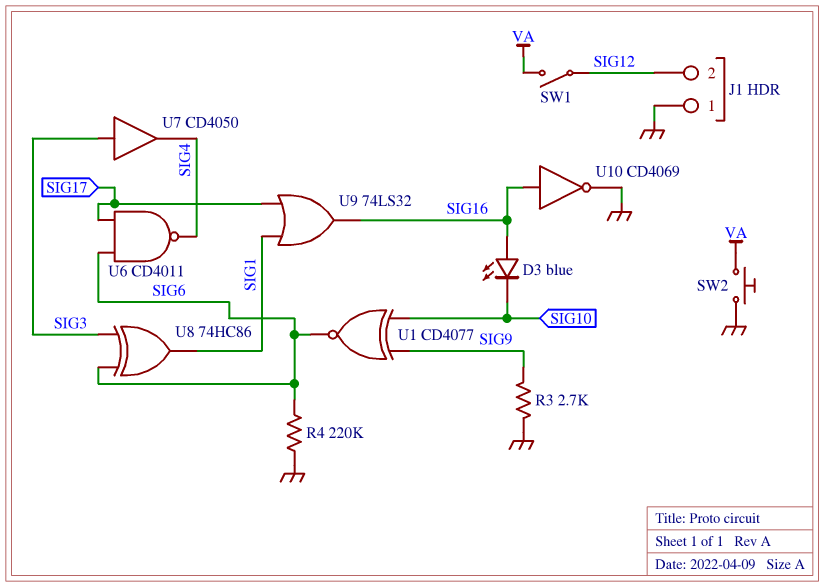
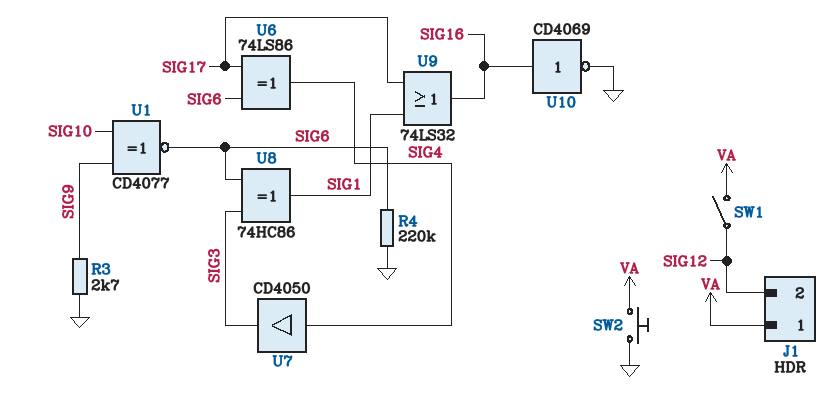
D3: LED blue (A SIG16, K SIG10) -> none
J1 pin 1: GND -> VA
U6: NAND CD4011 (in SIG6, in SIG17, out SIG4) -> XOR 74LS86 (in SIG6, in SIG17, out SIG4)
U7: buffer CD4050 (in SIG3, out SIG4) -> buffer CD4050 (in SIG4, out SIG3)

